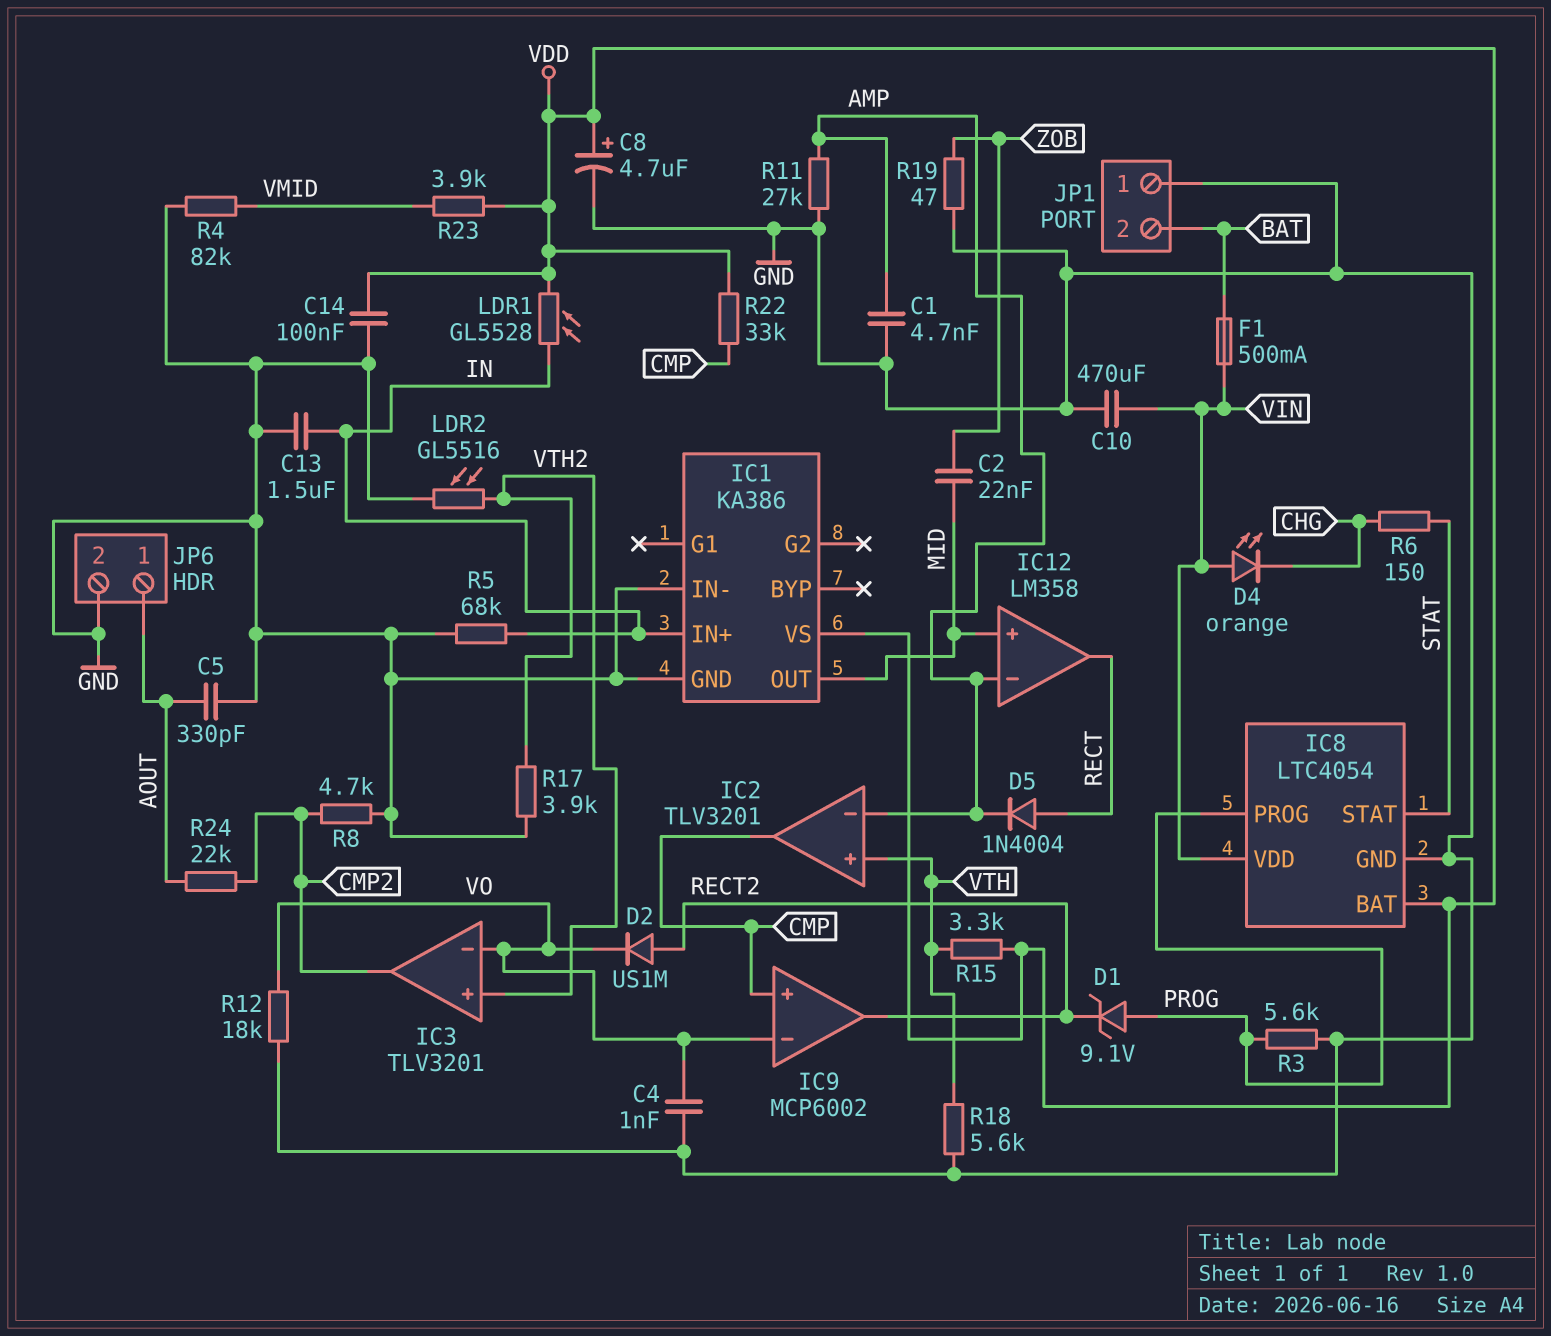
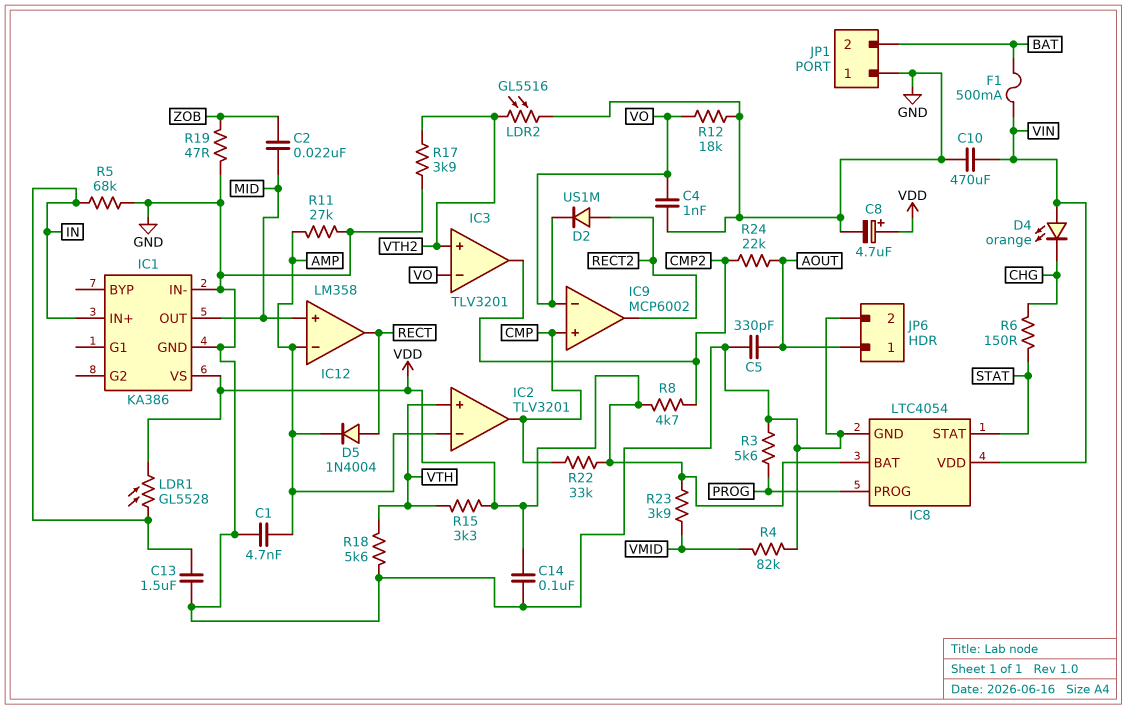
D1: zener 9.1V (A PROG, K RECT2) -> none
R8: 4.7k (CMP2, GND) -> 4.7k (CMP2, VDD)

